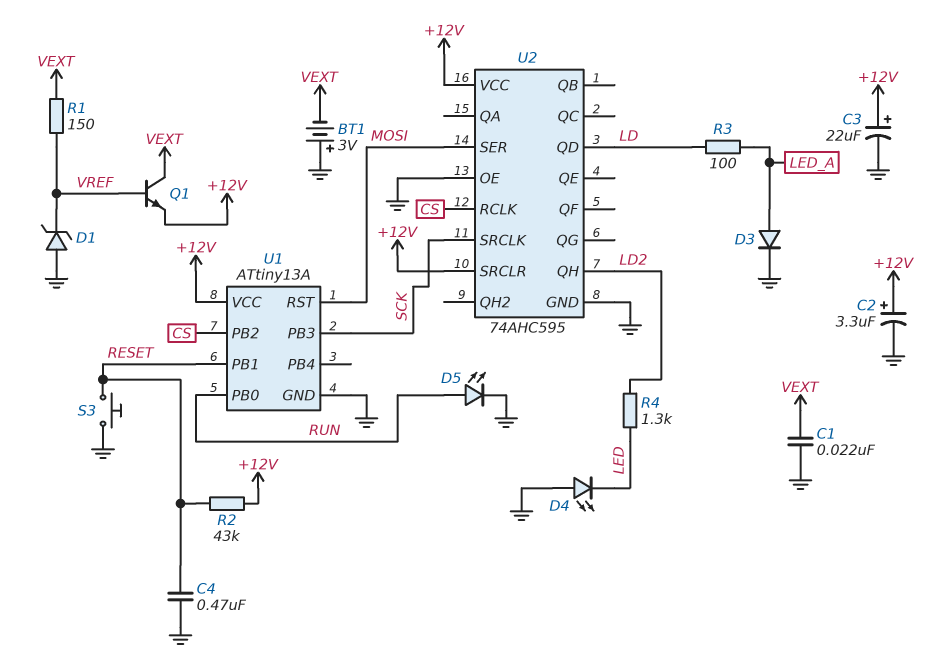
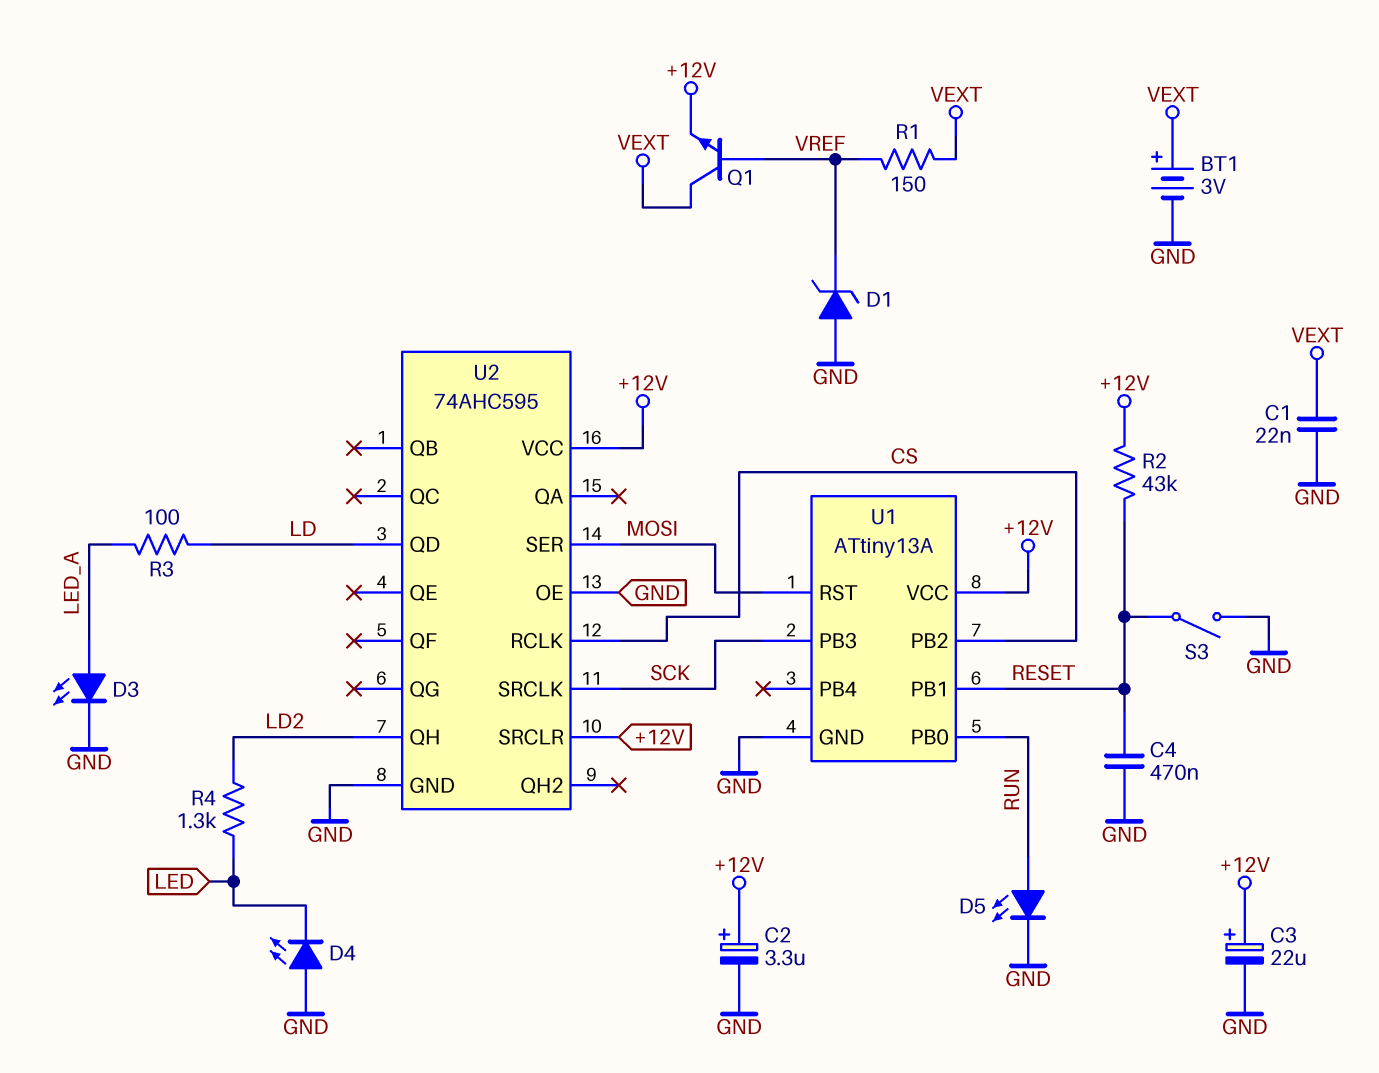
BT1: 3V (plus GND, minus VEXT) -> 3V (plus VEXT, minus GND)
D3: diode (A LED_A, K GND) -> LED (A LED_A, K GND)
S3: button (GND, RESET) -> switch (GND, RESET)

